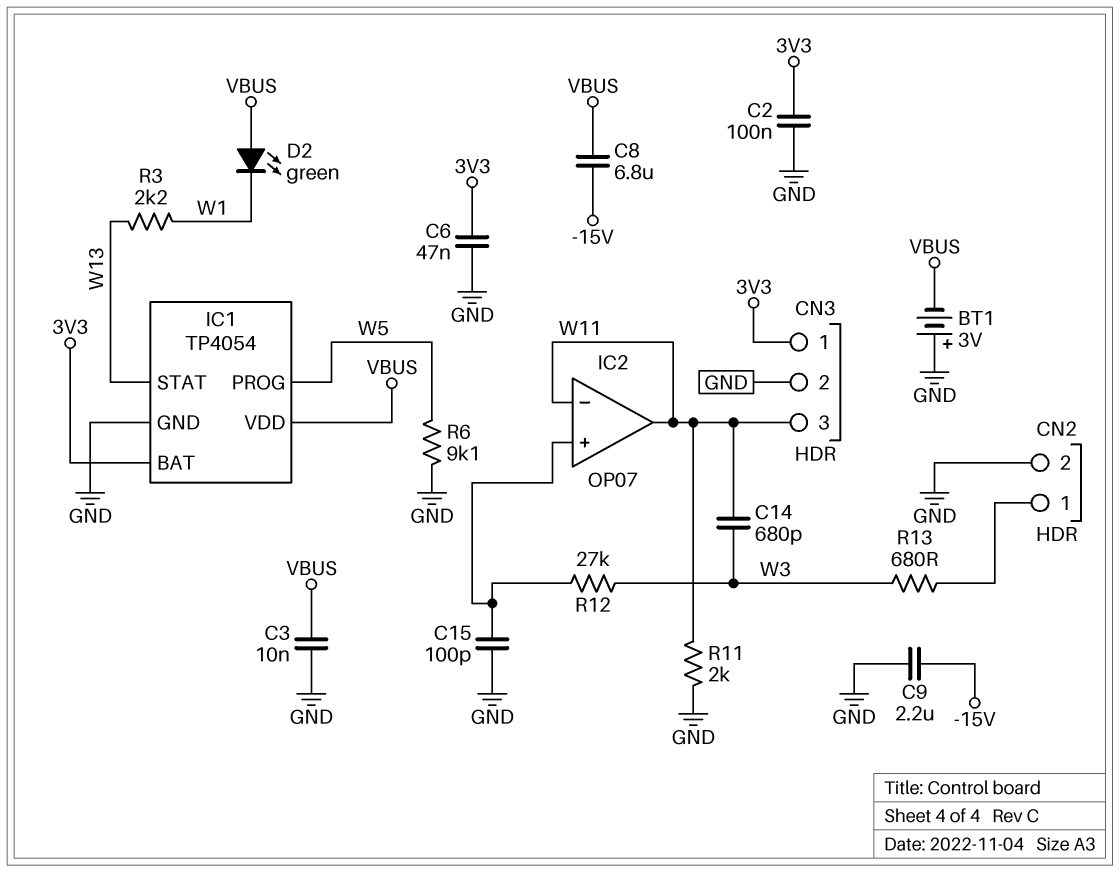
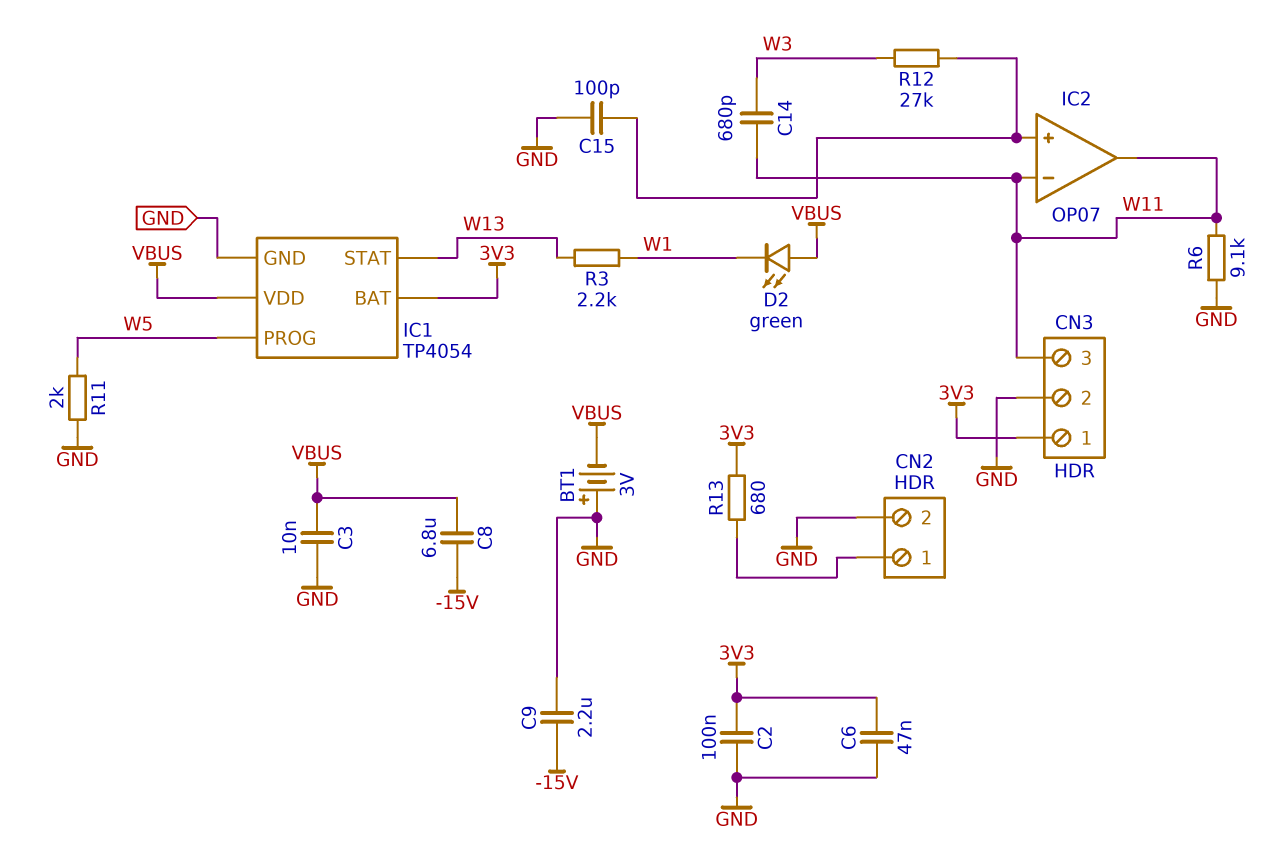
R6: 9.1k (GND, W5) -> 9.1k (GND, W11)
R11: 2k (GND, W11) -> 2k (GND, W5)
R13: 680 (CN2/1, W3) -> 680 (3V3, CN2/1)

